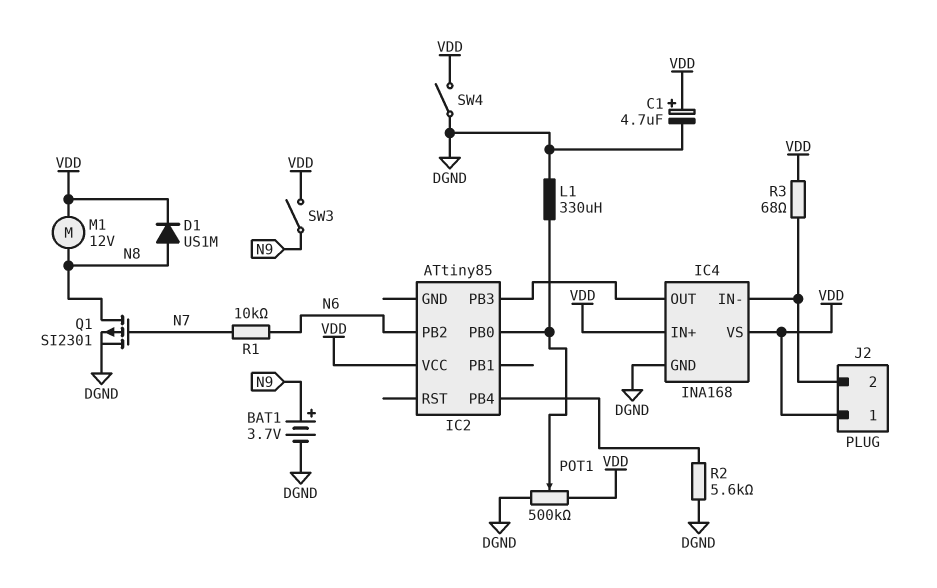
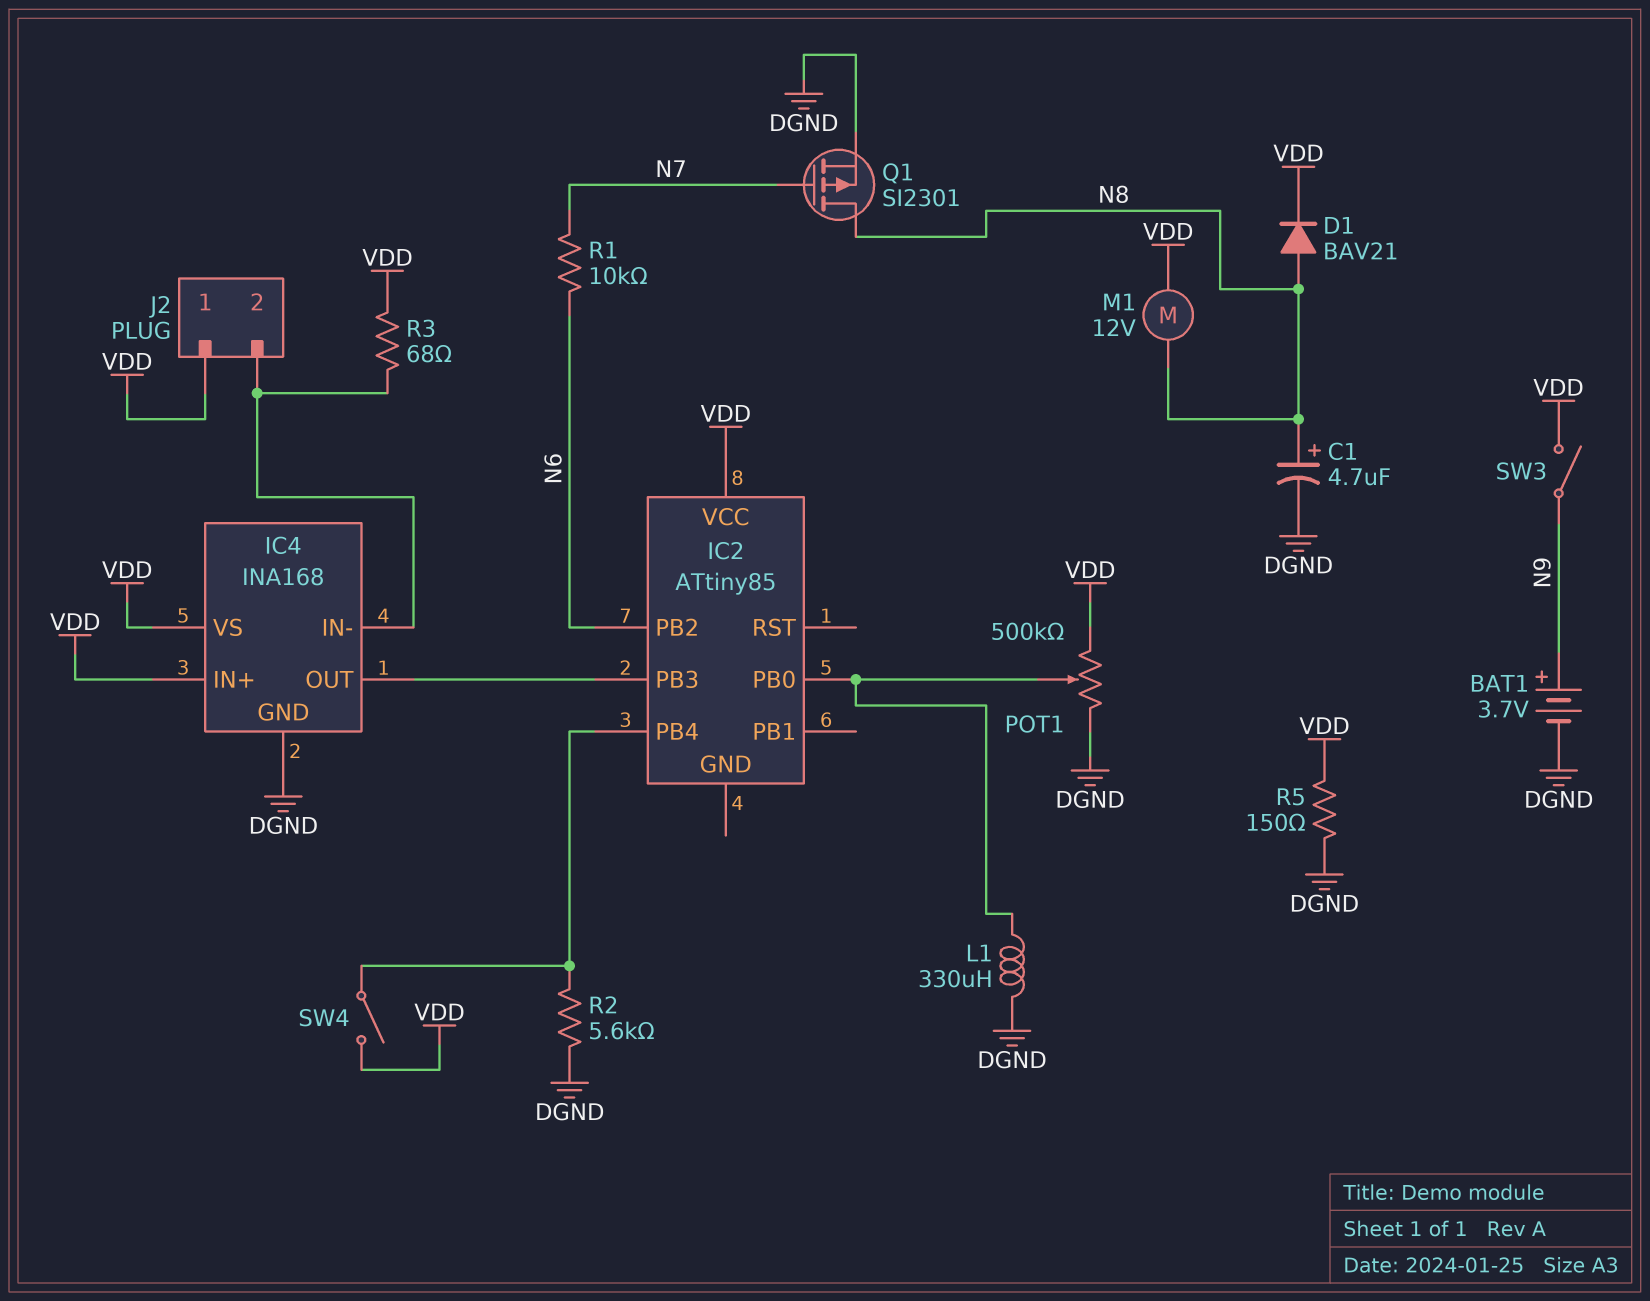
C1: 4.7uF (plus VDD, minus DGND) -> 4.7uF (plus N8, minus DGND)
D1: diode US1M (A N8, K VDD) -> diode BAV21 (A N8, K VDD)
R5: none -> 150 (DGND, VDD)
SW4: switch (DGND, VDD) -> switch (IC2/PB4, VDD)

